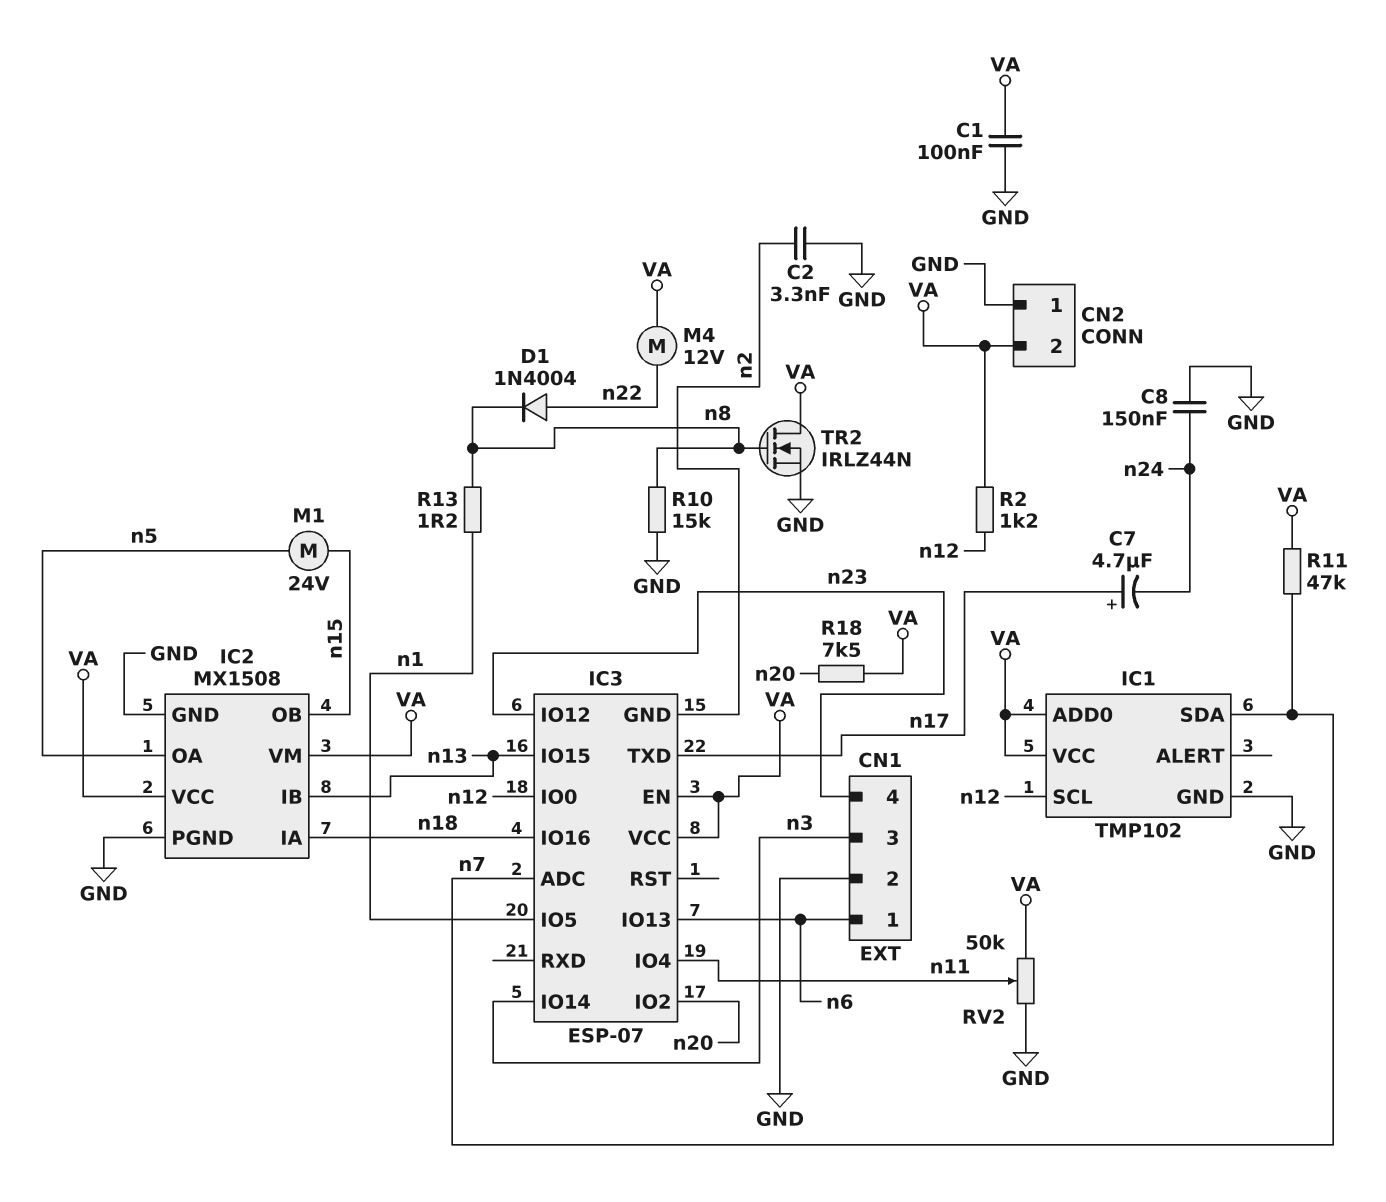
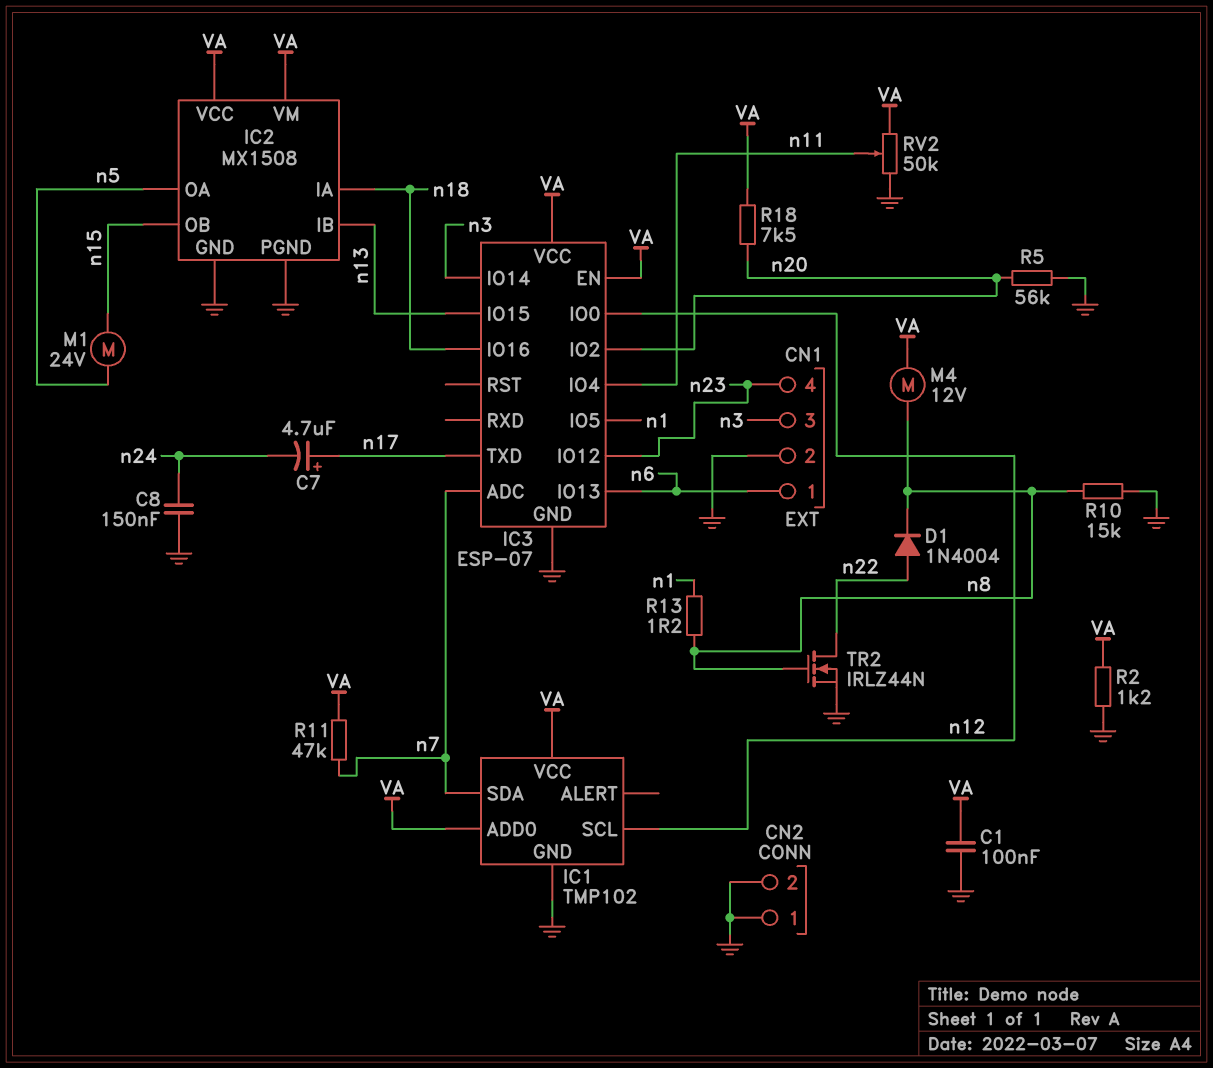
C2: 3.3nF (GND, n2) -> none
CN2 pin 2: VA -> GND
IC3 pin GND: n2 -> GND
M4: motor 12V (VA, n22) -> motor 12V (VA, n8)
R2: 1.2k (VA, n12) -> 1.2k (GND, VA)
R5: none -> 56k (GND, n20)
TR2: NMOS IRLZ44N (G n8, D VA, S GND) -> NMOS IRLZ44N (G n8, D n22, S GND)

